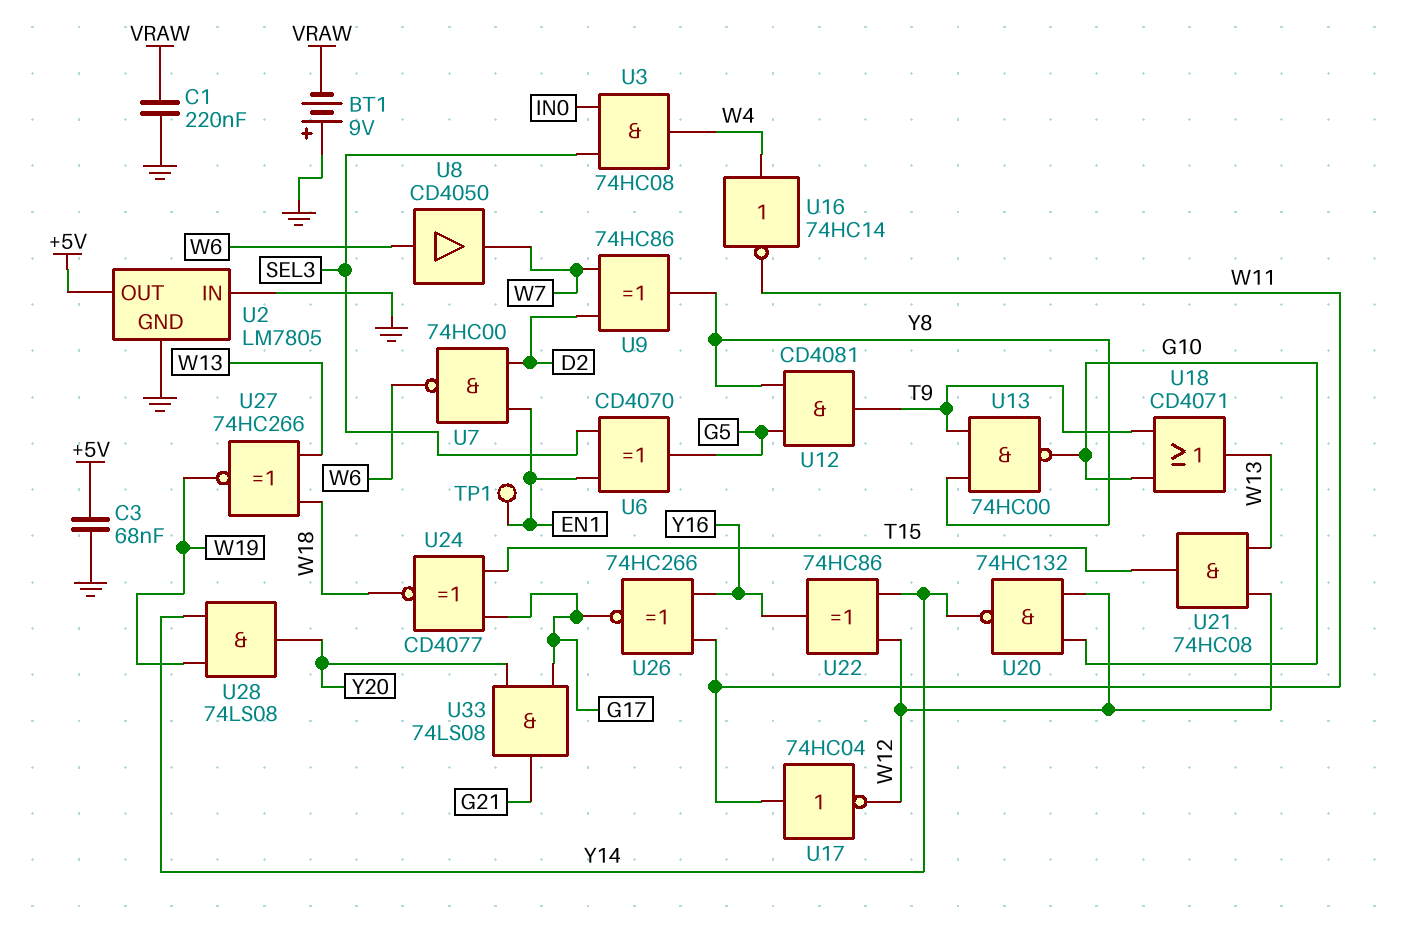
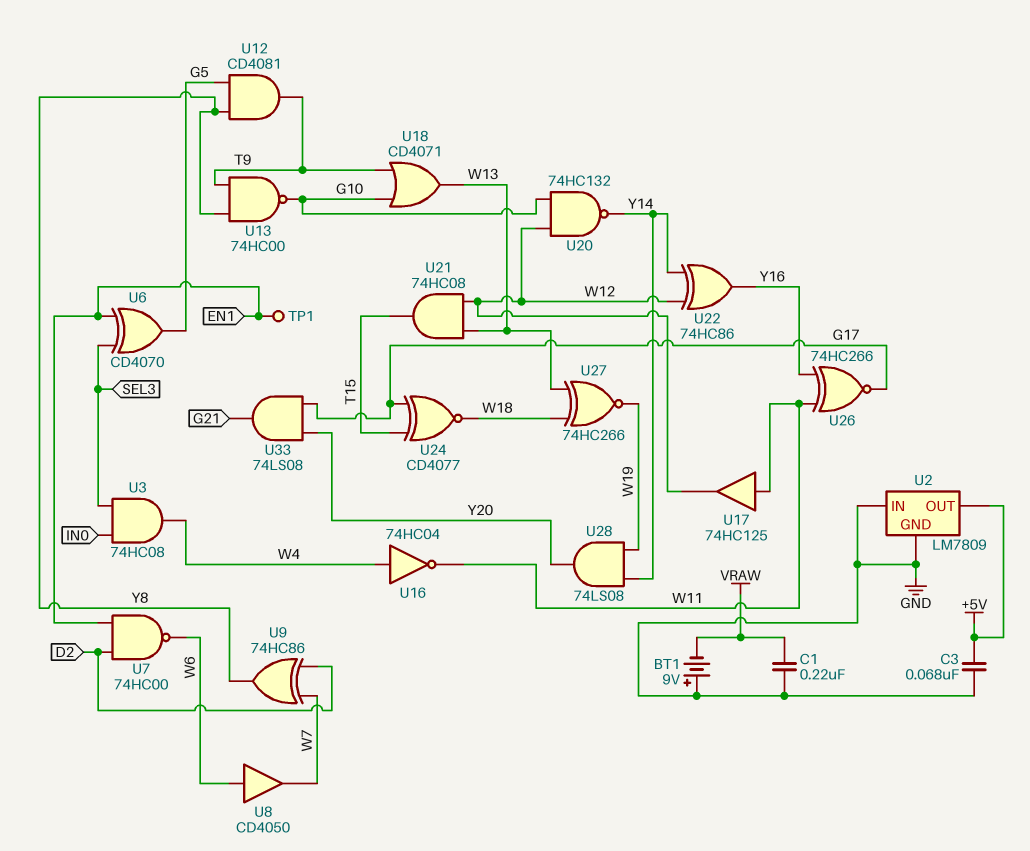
U2: LM7805 -> LM7809
U16: NOT 74HC14 (in W4, out W11) -> NOT 74HC04 (in W4, out W11)
U17: NOT 74HC04 (in W11, out W12) -> buffer 74HC125 (in W11, out W12)

